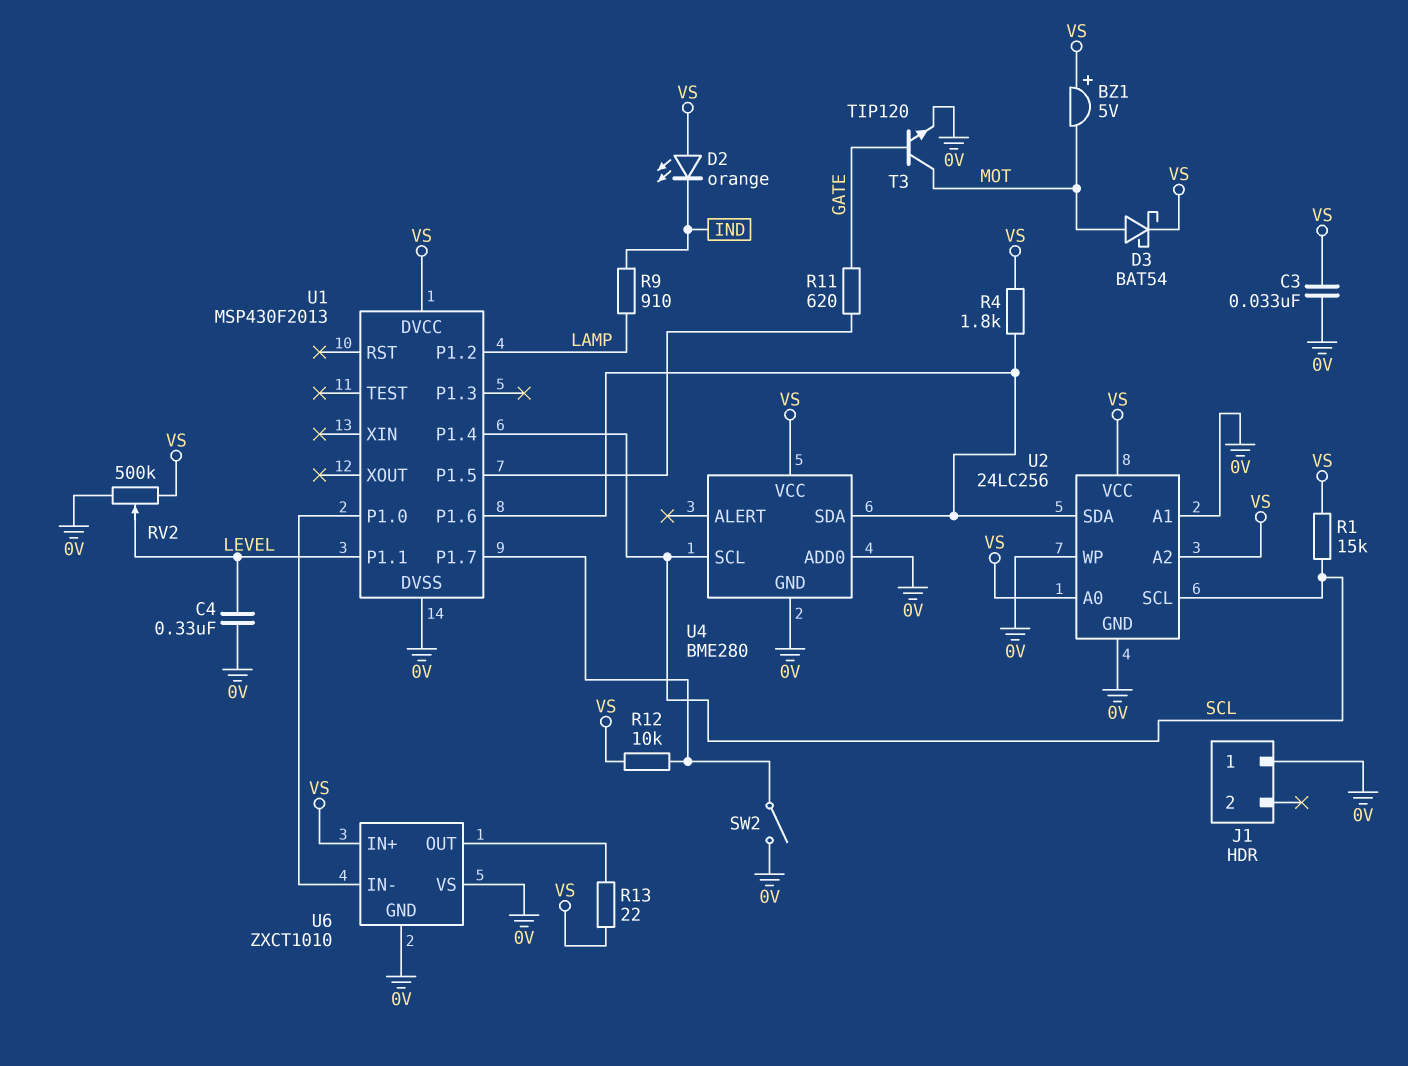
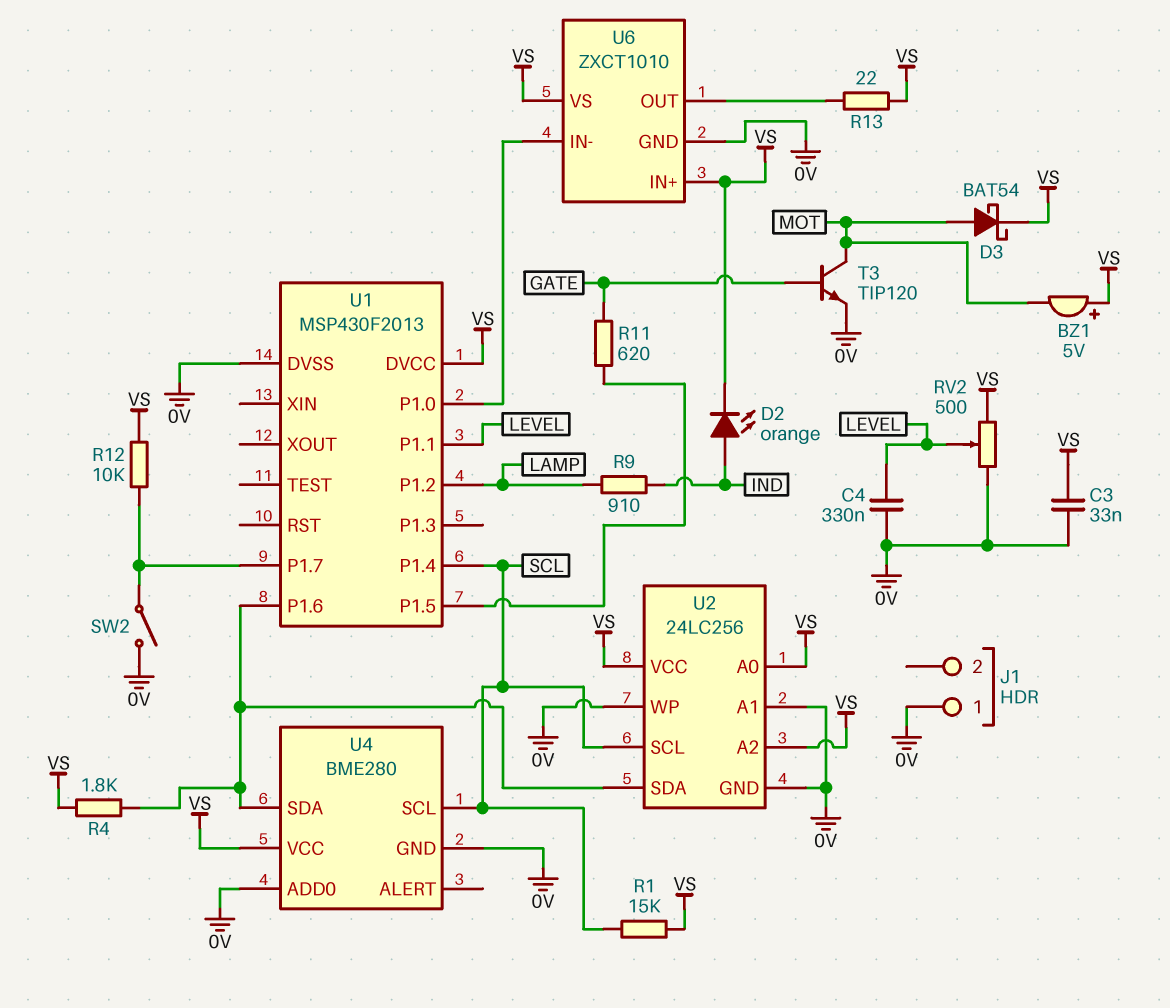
D2: LED orange (A VS, K IND) -> LED orange (A IND, K VS)
RV2: 500k (0V, VS, wiper LEVEL) -> 500 (0V, VS, wiper LEVEL)
U6 pin VS: 0V -> VS

